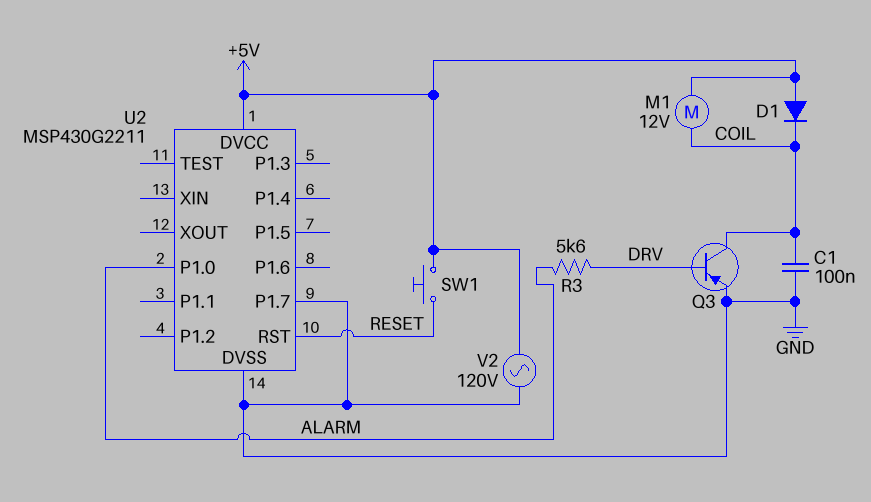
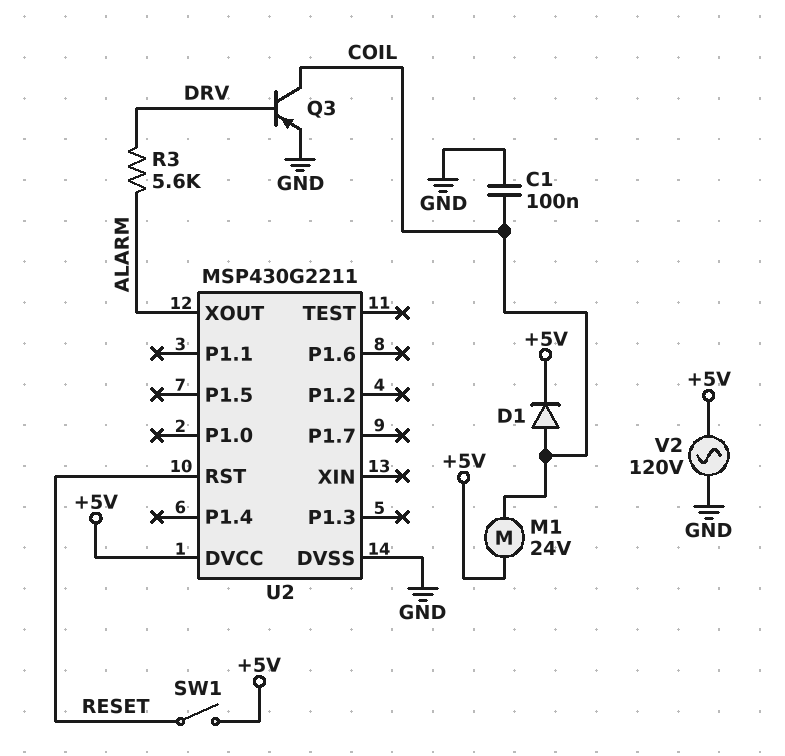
D1: diode (A +5V, K COIL) -> diode (A COIL, K +5V)
M1: motor 12V (+5V, COIL) -> motor 24V (+5V, COIL)
SW1: button (+5V, RESET) -> switch (+5V, RESET)
U2 pin P1.0: ALARM -> none
U2 pin P1.7: GND -> none
U2 pin XOUT: none -> ALARM

